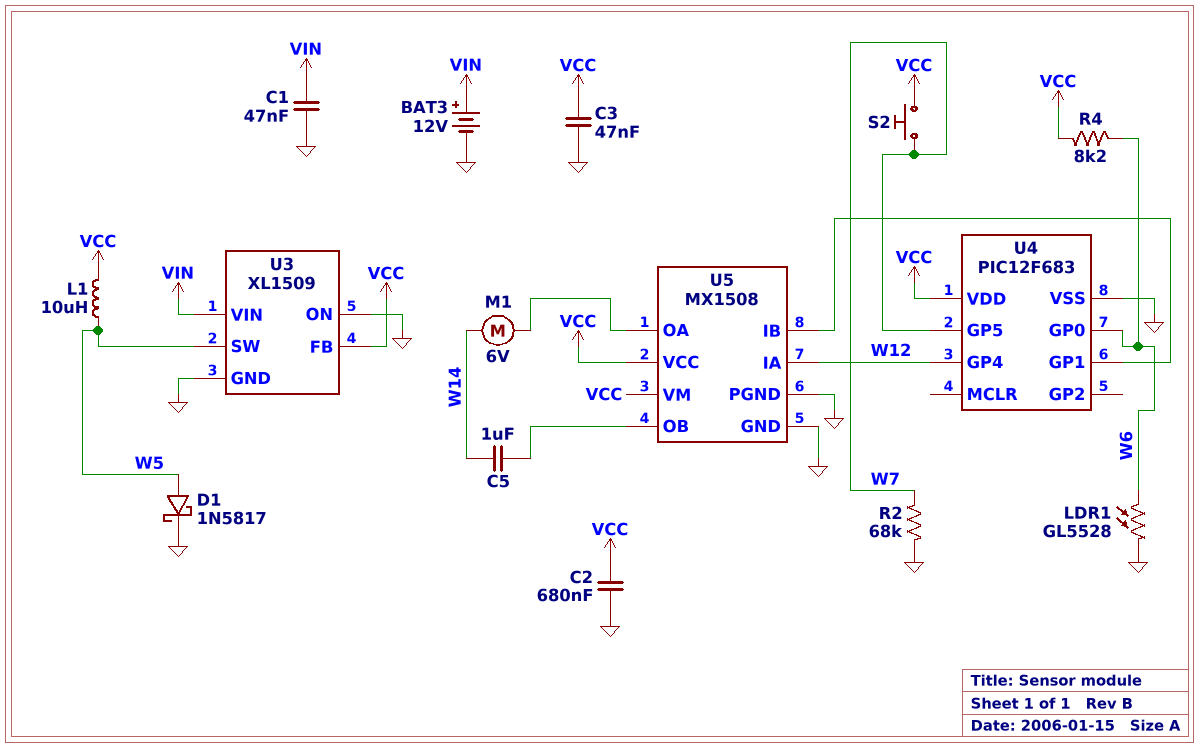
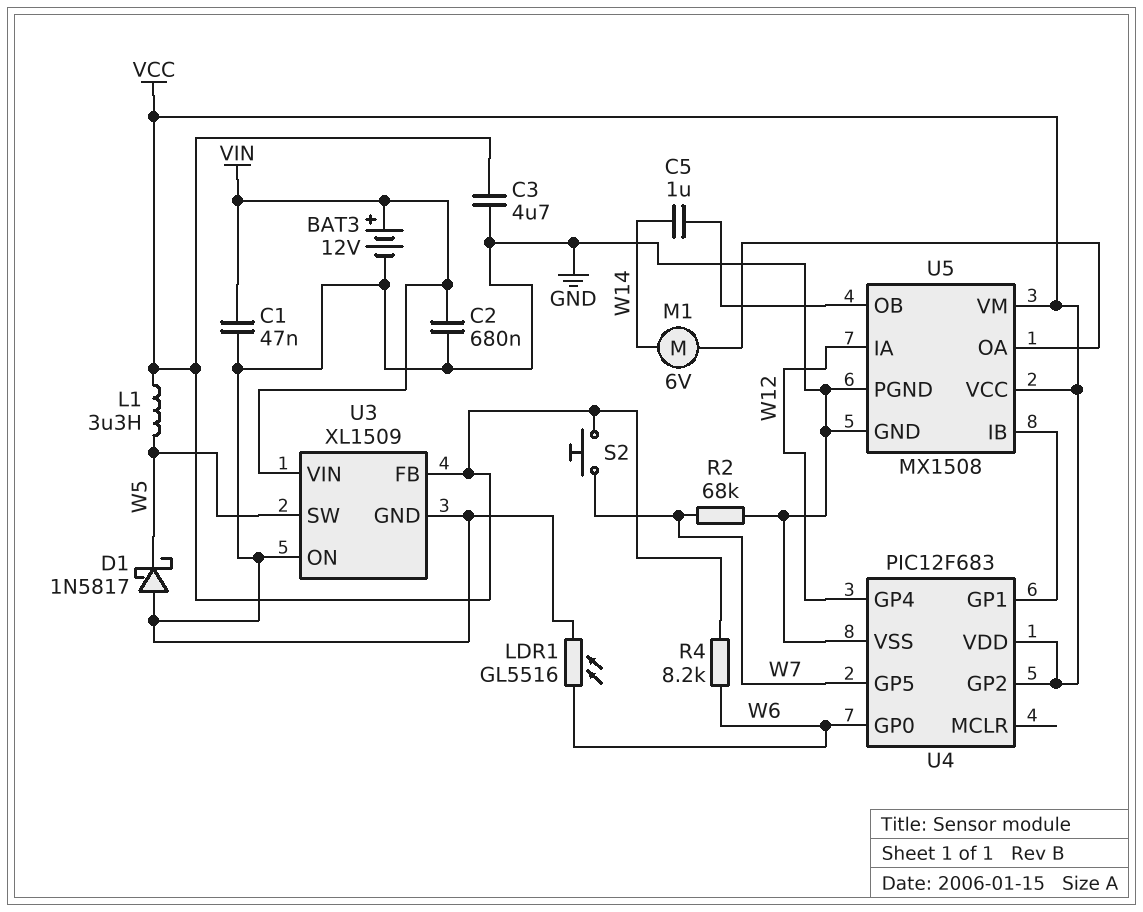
C2: 680nF (GND, VCC) -> 680nF (GND, VIN)
C3: 47nF (GND, VCC) -> 4.7uF (GND, VCC)
D1: schottky 1N5817 (A W5, K GND) -> schottky 1N5817 (A GND, K W5)
L1: 10uH (VCC, W5) -> 3.3uH (VCC, W5)
LDR1: GL5528 (GND, W6) -> GL5516 (GND, W6)
U4 pin GP2: none -> VCC

